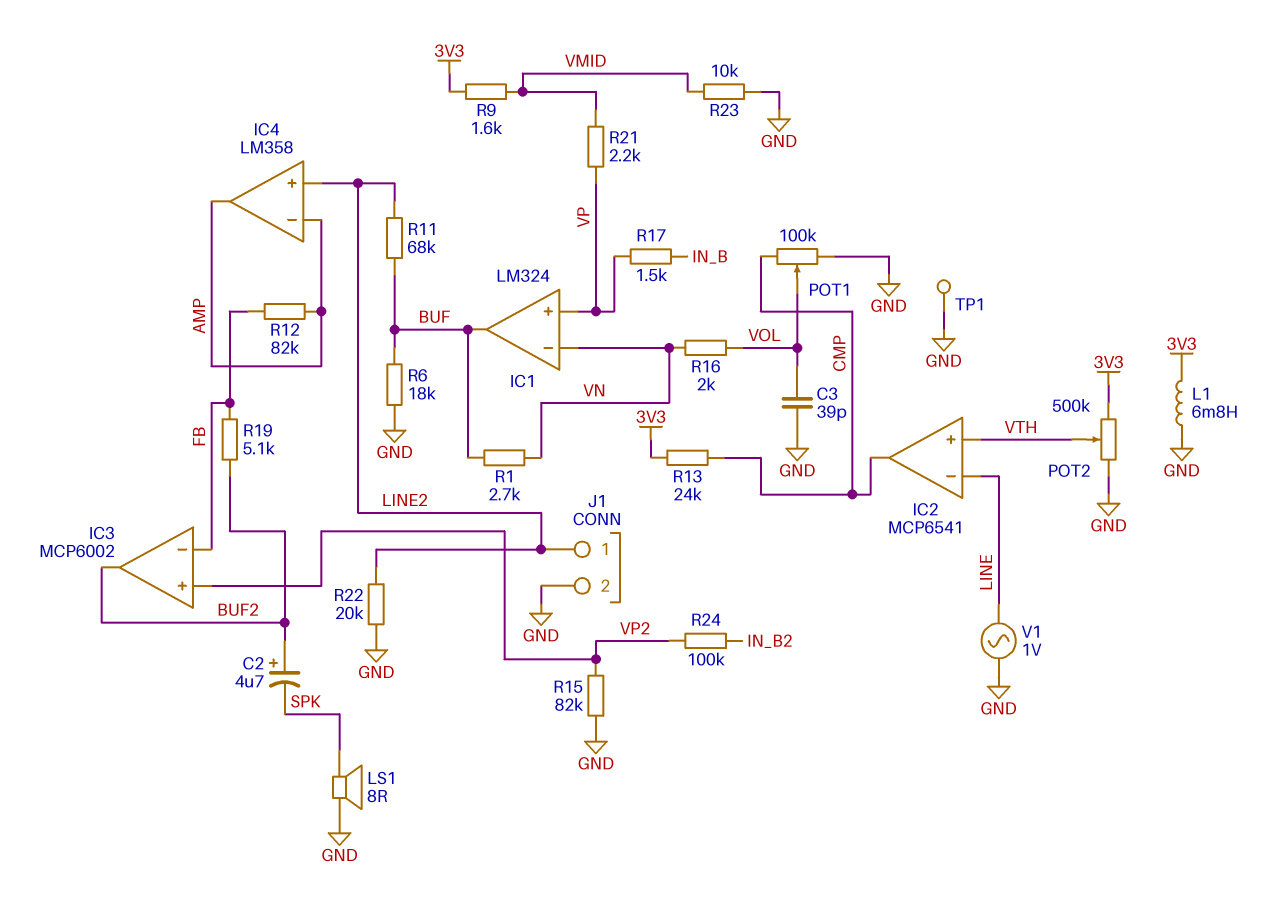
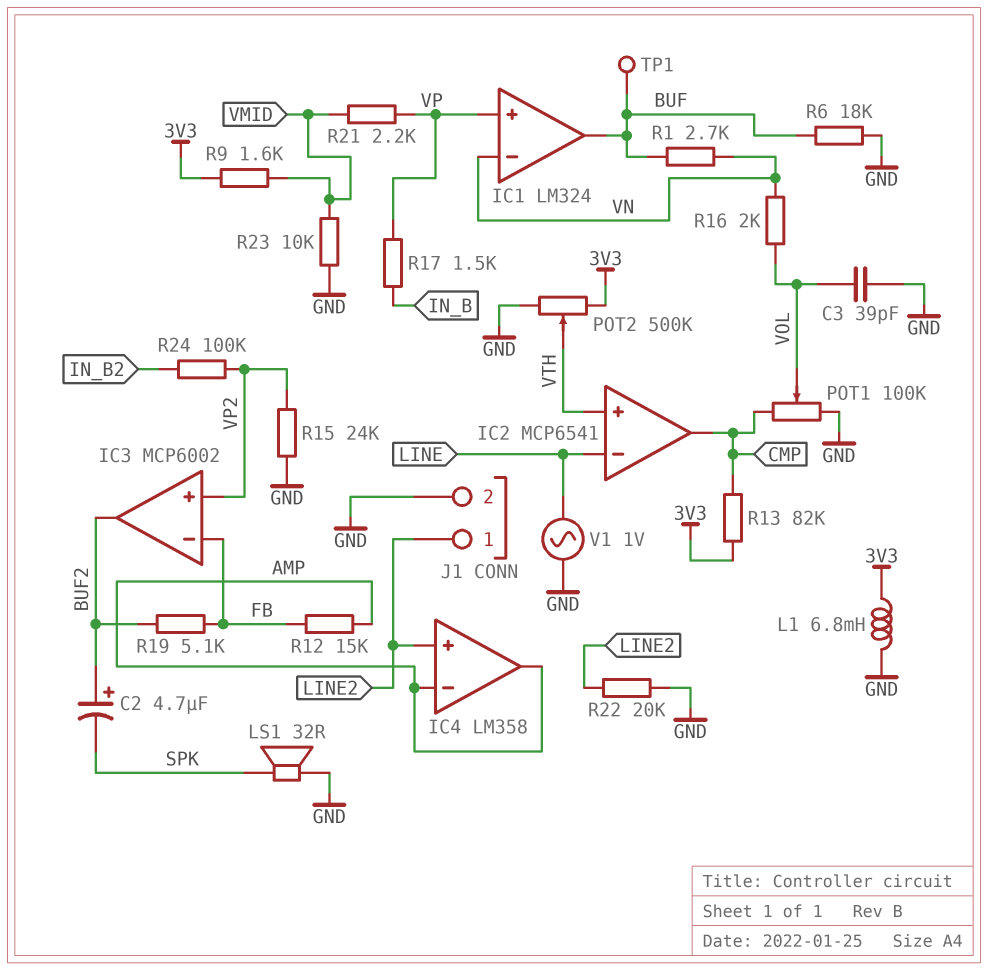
LS1: speaker 8R (GND, SPK) -> speaker 32R (GND, SPK)
R11: 68k (BUF, LINE2) -> none
R12: 82k (AMP, FB) -> 15k (AMP, FB)
R13: 24k (3V3, CMP) -> 82k (3V3, CMP)
R15: 82k (GND, VP2) -> 24k (GND, VP2)
TP1: test point (GND) -> test point (BUF)

